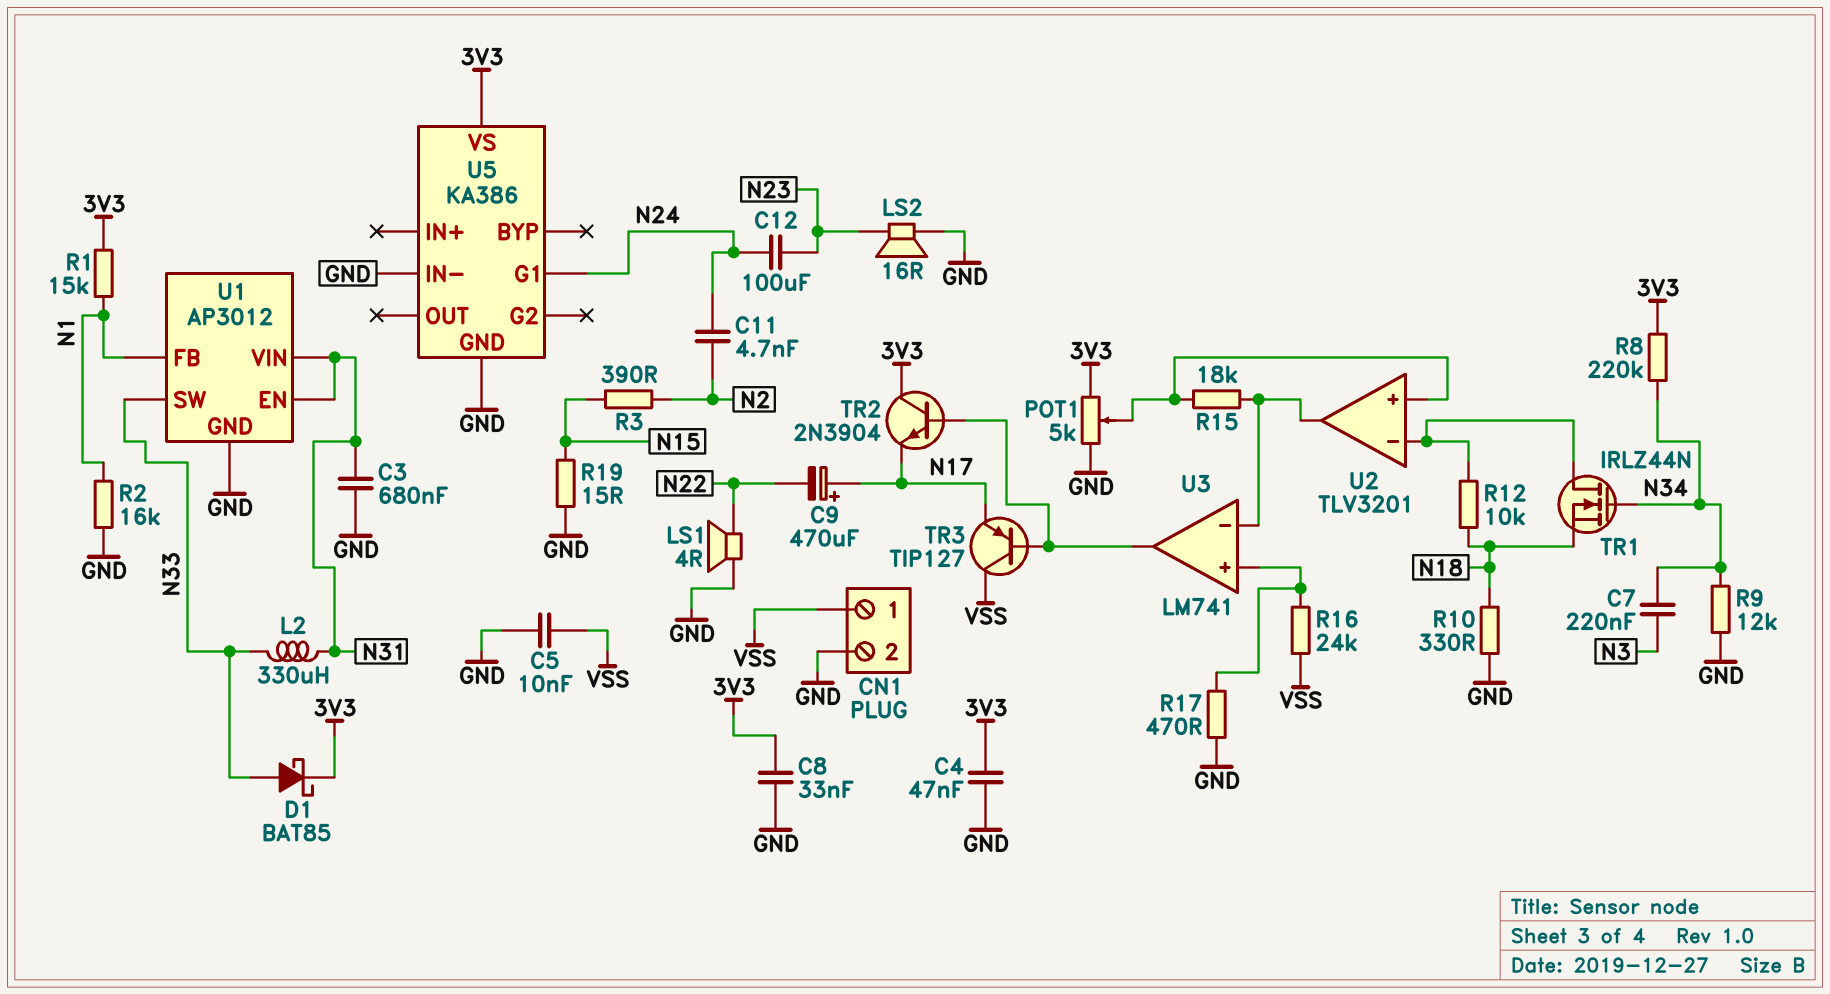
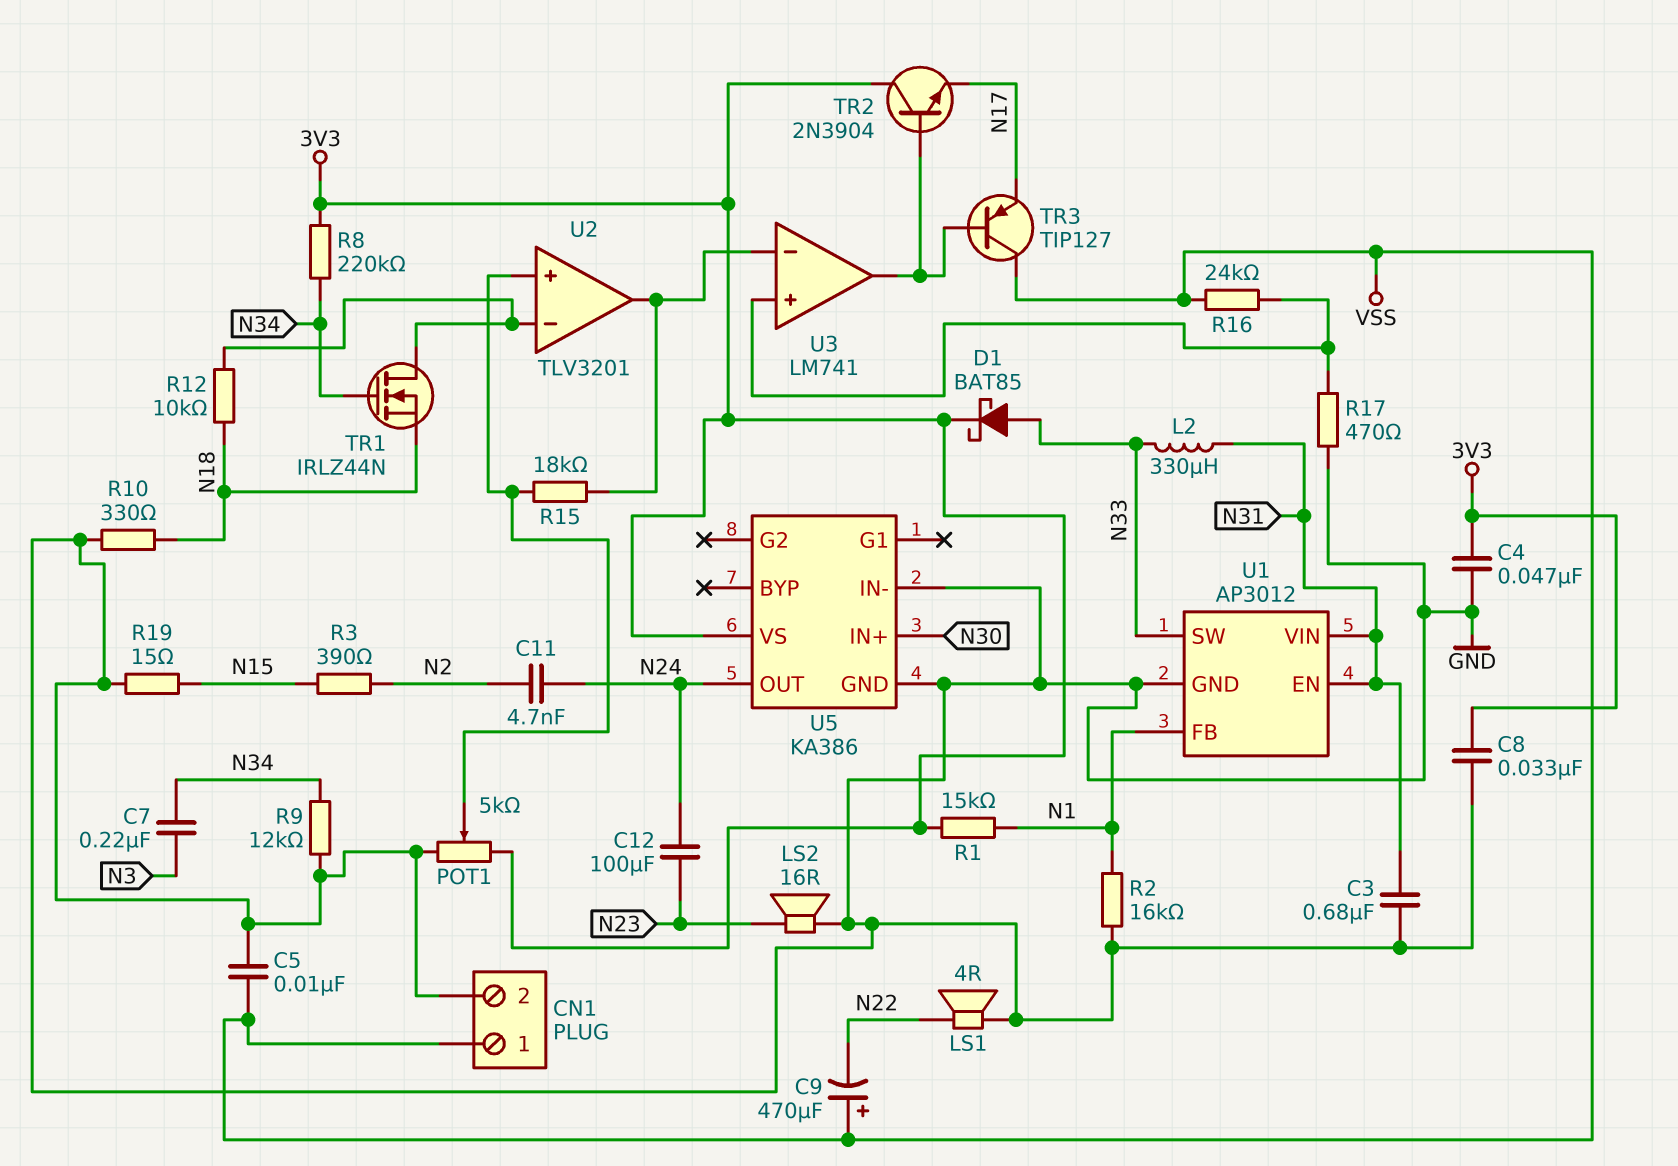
C9: 470uF (plus N17, minus N22) -> 470uF (plus VSS, minus N22)
U5 pin G1: N24 -> none
U5 pin IN+: none -> N30
U5 pin OUT: none -> N24

